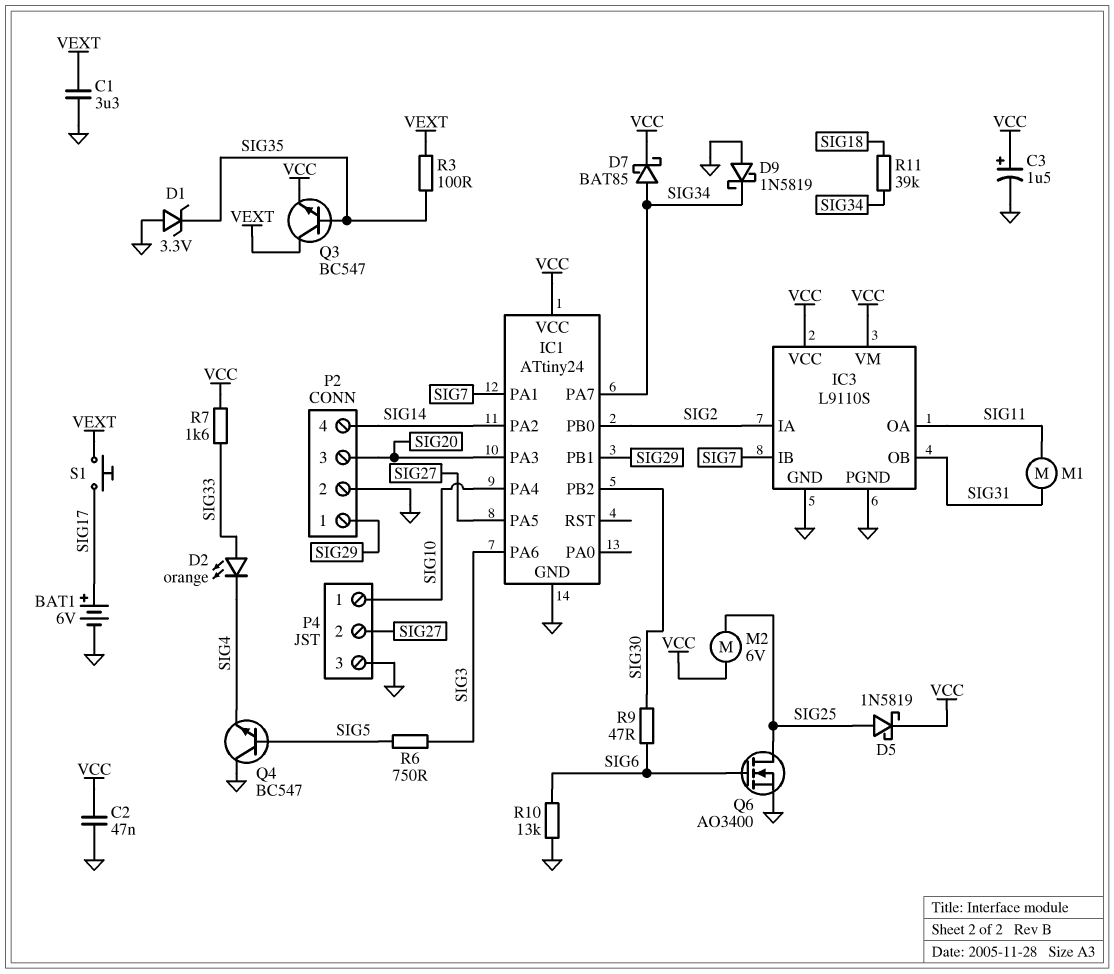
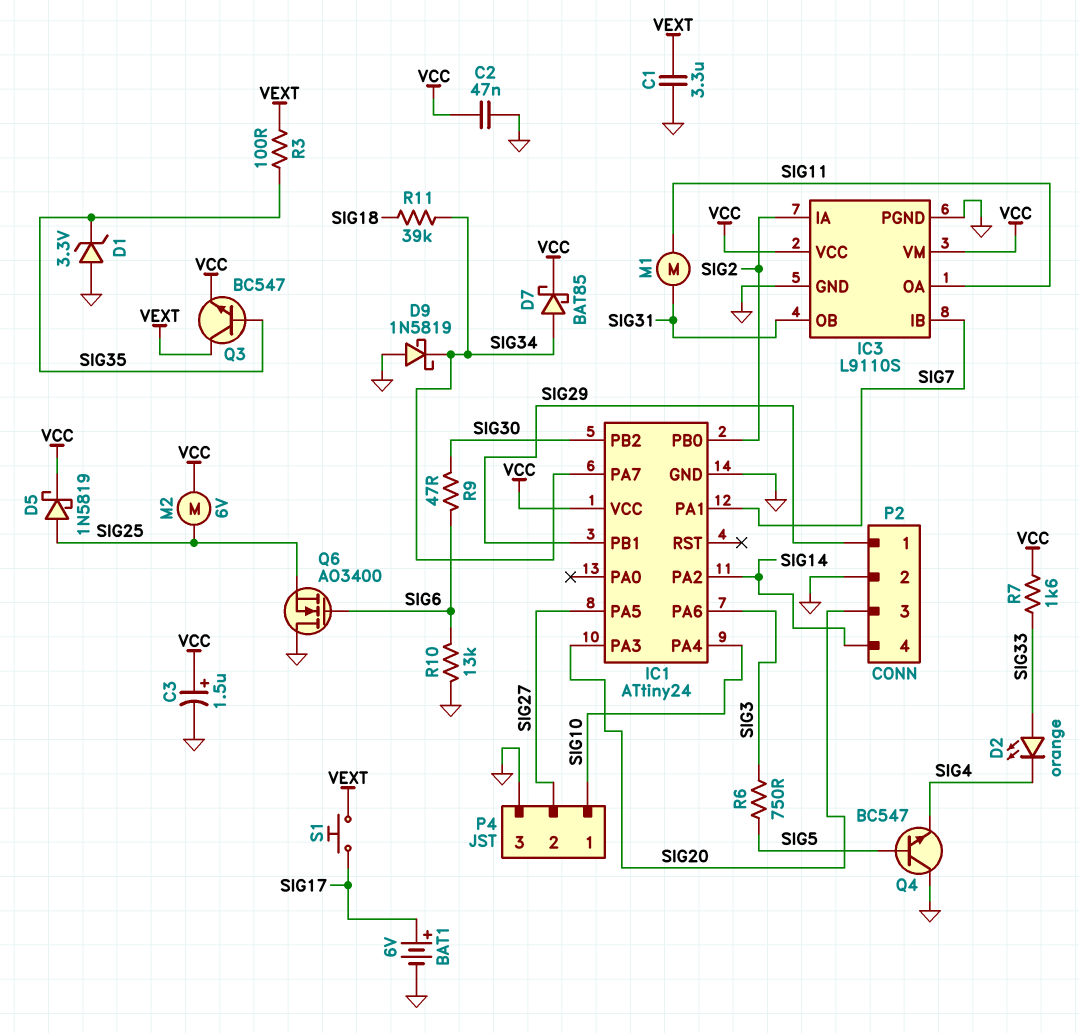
Q6: NMOS AO3400 (G SIG6, D SIG25, S GND) -> NMOS AO3400 (G SIG6, D GND, S SIG25)

